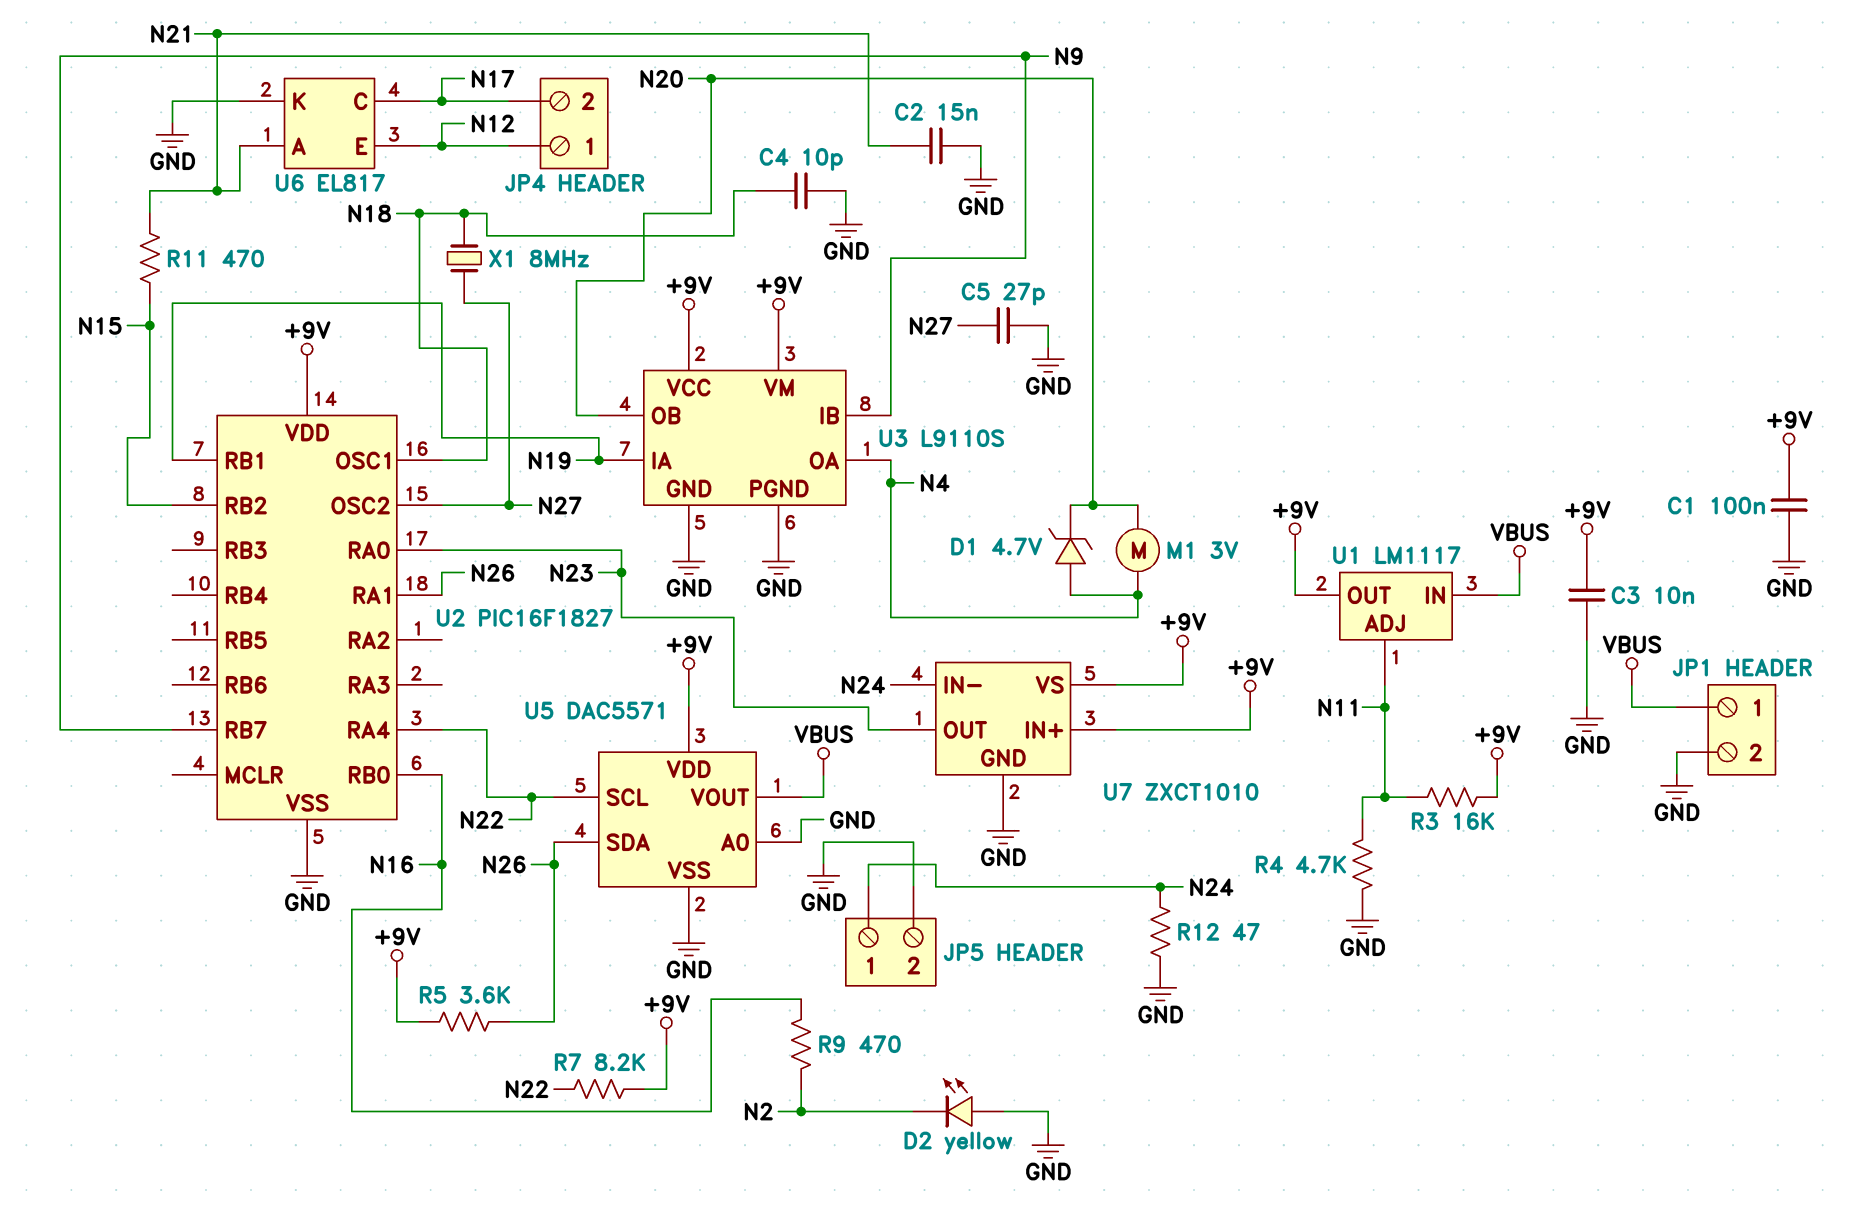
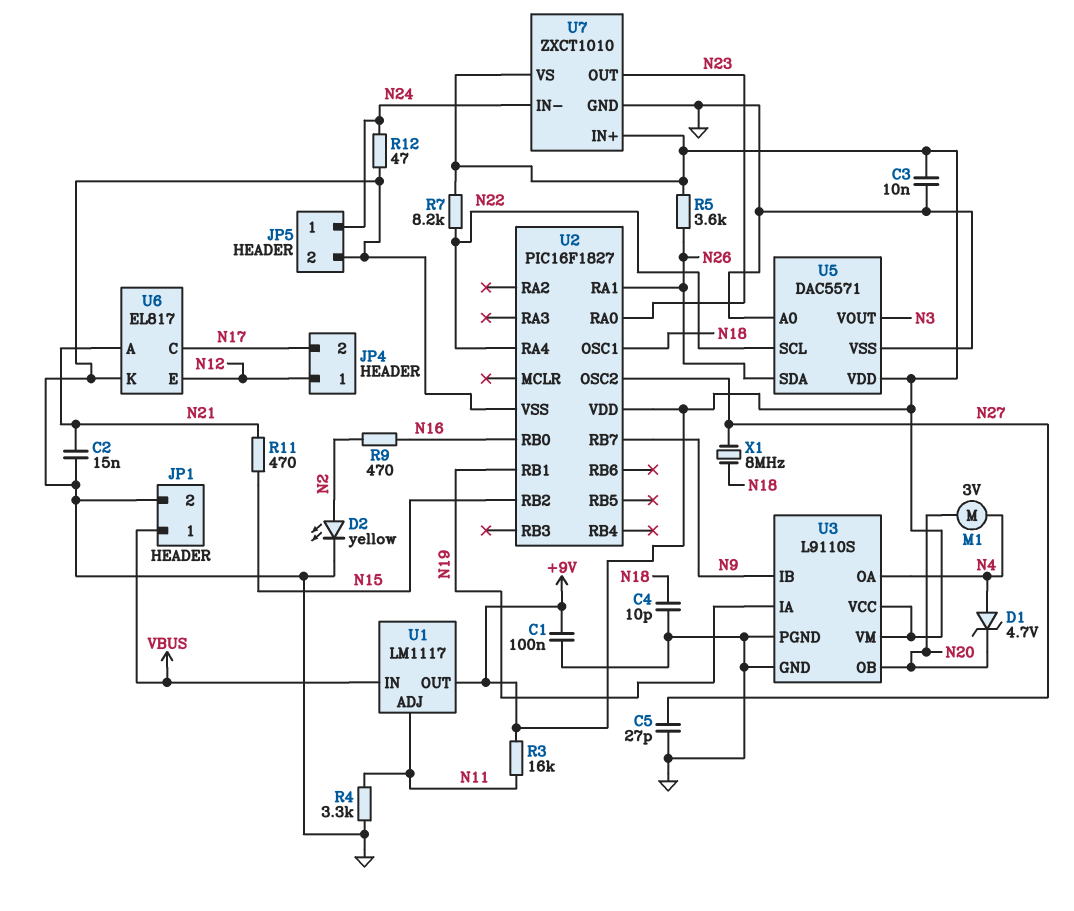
D2: LED yellow (A GND, K N2) -> LED yellow (A N2, K GND)
R4: 4.7k (GND, N11) -> 3.3k (GND, N11)
U5 pin VOUT: VBUS -> N3

